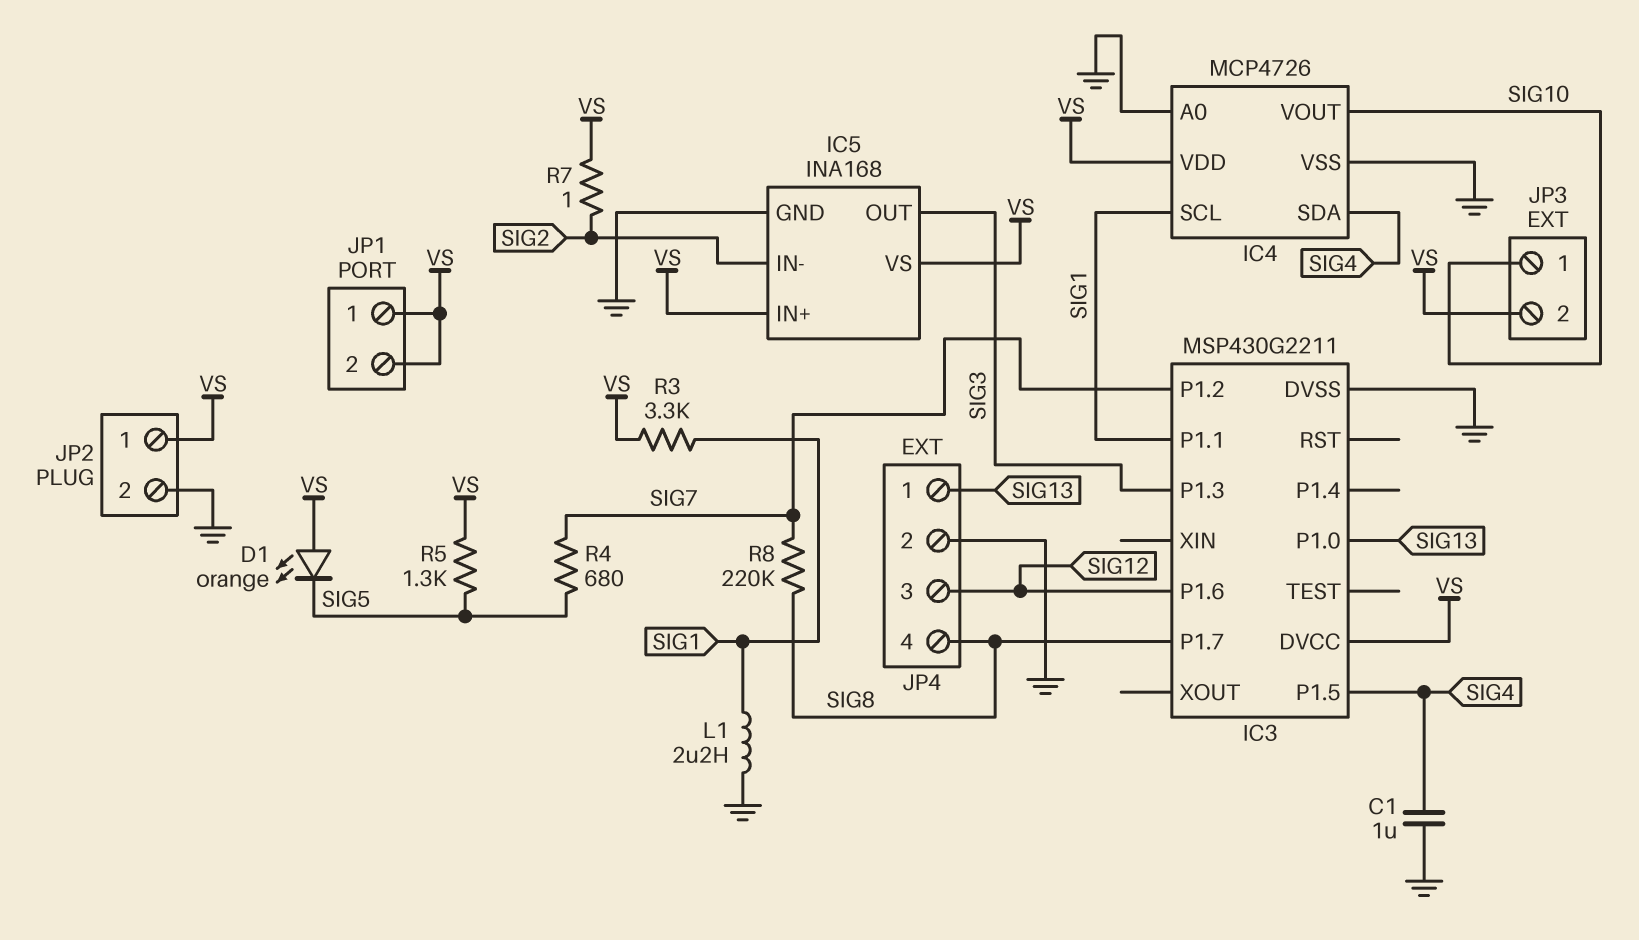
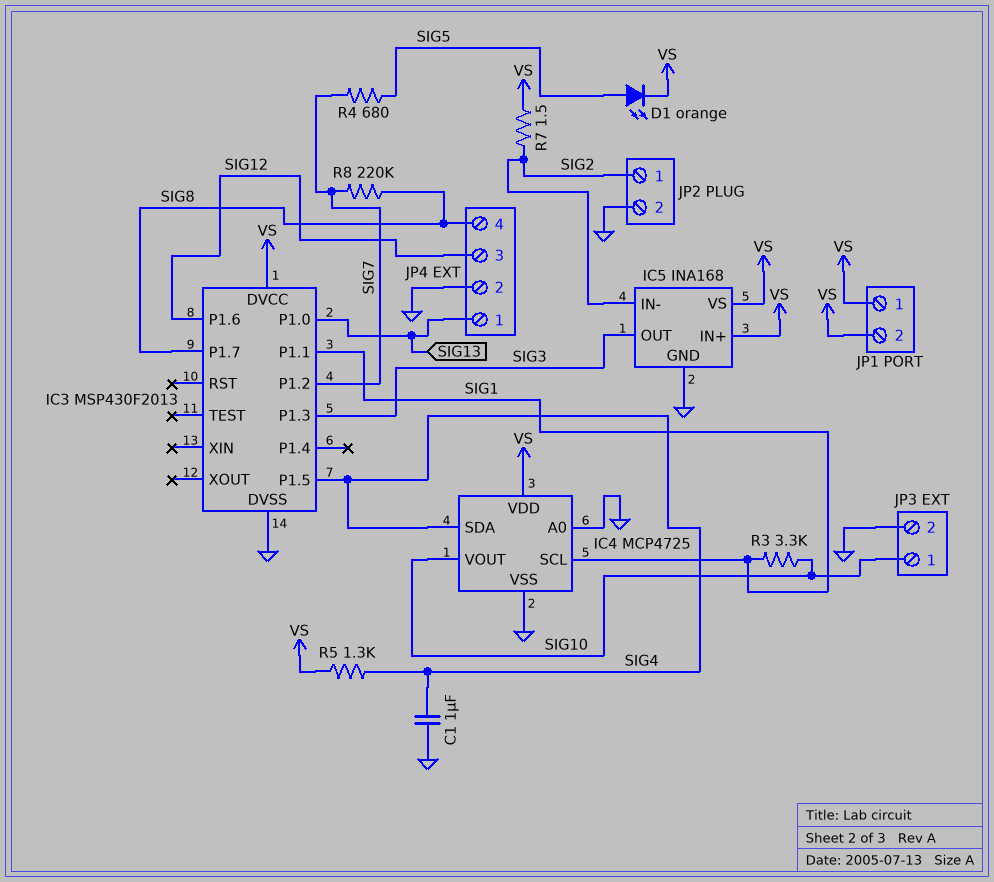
D1: LED orange (A VS, K SIG5) -> LED orange (A SIG5, K VS)
IC3: MSP430G2211 -> MSP430F2013
IC4: MCP4726 -> MCP4725
JP2 pin 1: VS -> SIG2
JP3 pin 2: VS -> GND
L1: 2.2uH (GND, SIG1) -> none
R3: 3.3k (SIG1, VS) -> 3.3k (SIG1, SIG10)
R5: 1.3k (SIG5, VS) -> 1.3k (SIG4, VS)
R7: 1 (SIG2, VS) -> 1.5 (SIG2, VS)

